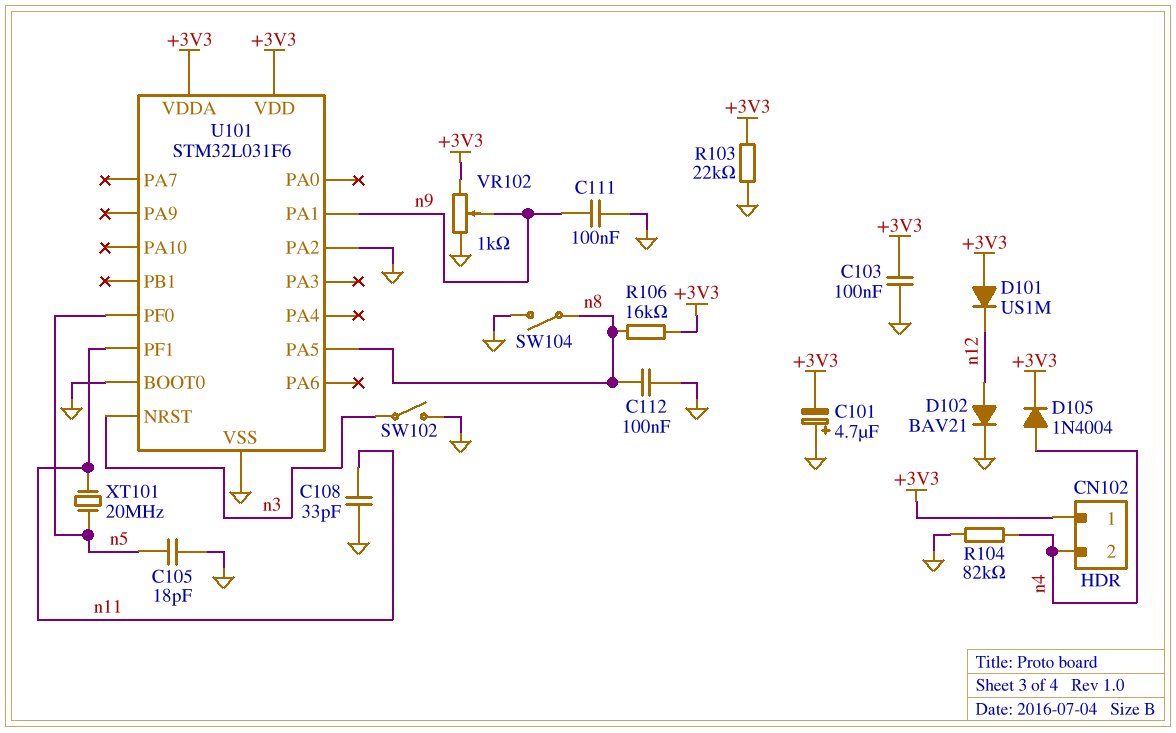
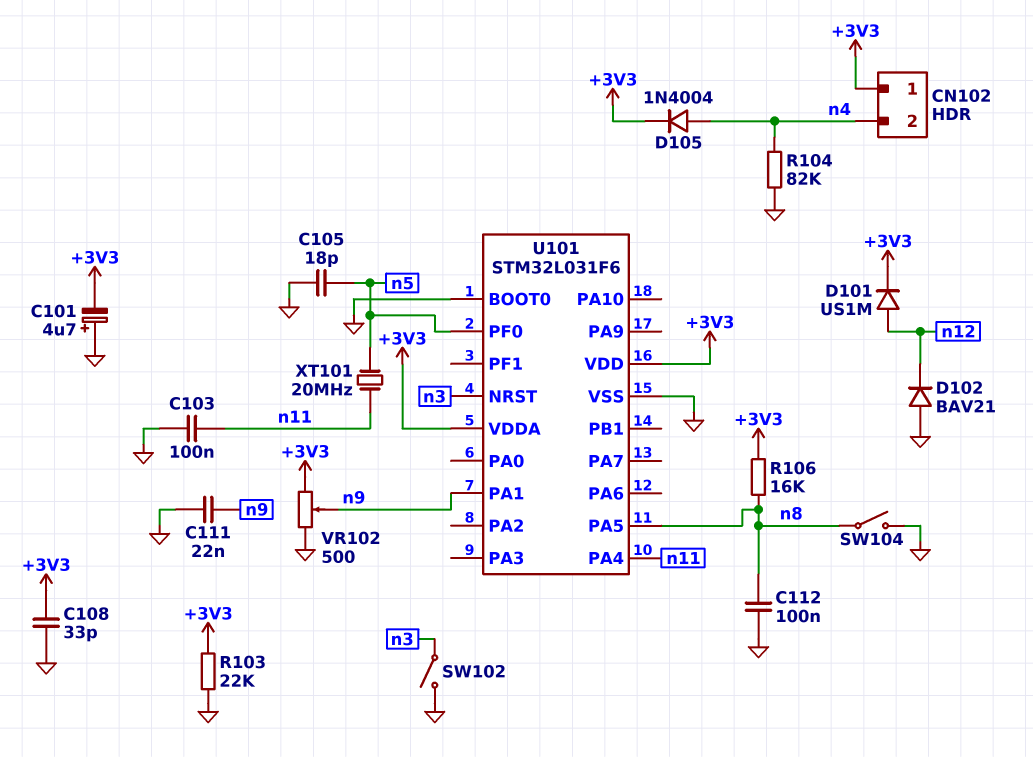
C103: 100nF (+3V3, GND) -> 100nF (GND, n11)
C108: 33pF (GND, n11) -> 33pF (+3V3, GND)
C111: 100nF (GND, n9) -> 22nF (GND, n9)
D101: diode US1M (A +3V3, K n12) -> diode US1M (A n12, K +3V3)
D102: diode BAV21 (A n12, K GND) -> diode BAV21 (A GND, K n12)
U101 pin PA2: GND -> none
U101 pin PA4: none -> n11
U101 pin PF1: n11 -> none
VR102: 1k (+3V3, GND, wiper n9) -> 500 (+3V3, GND, wiper n9)

